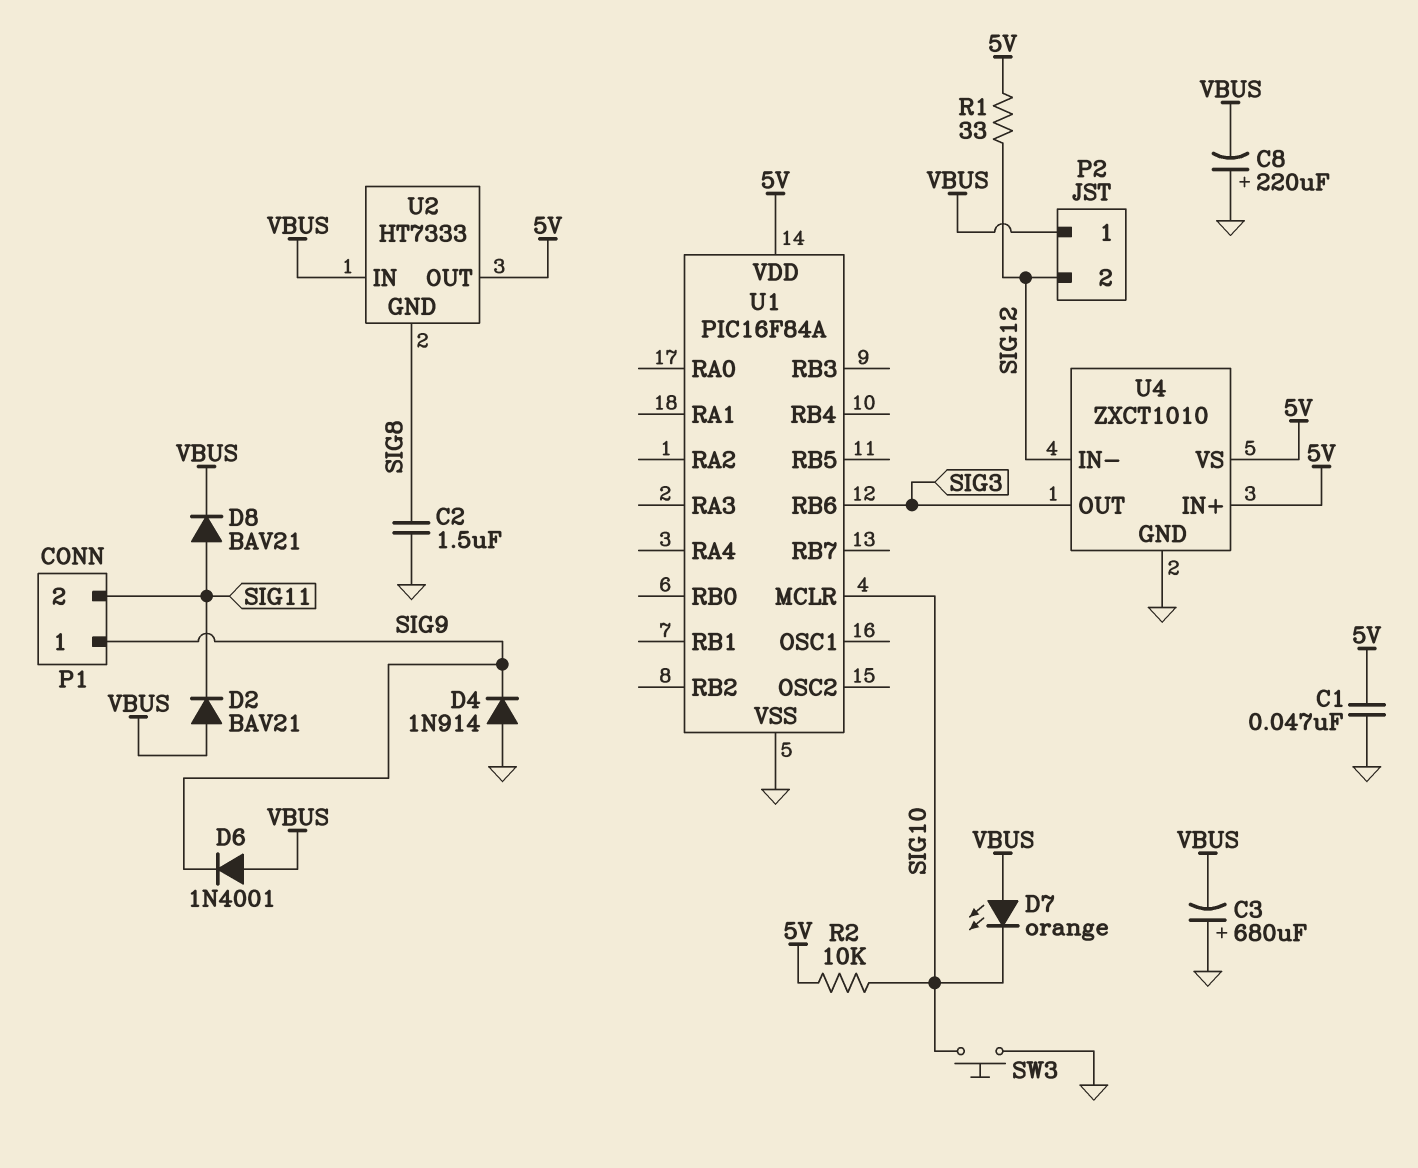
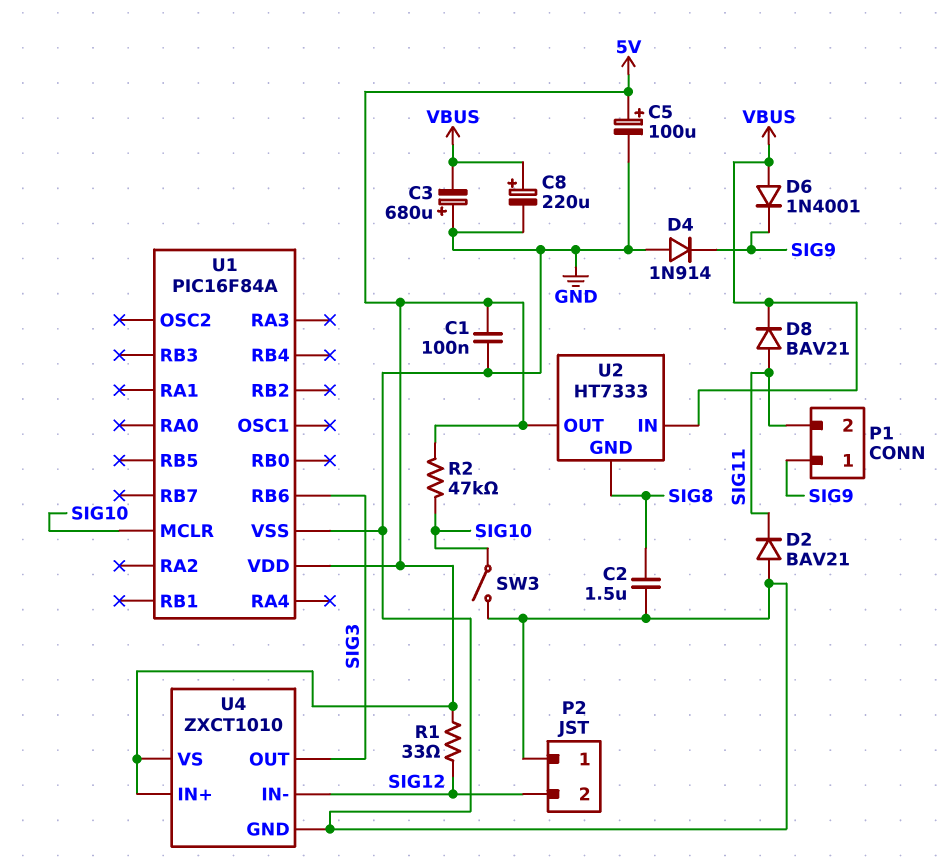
C1: 47nF (5V, GND) -> 100nF (5V, GND)
C5: none -> 100uF (plus 5V, minus GND)
C8: 220uF (plus GND, minus VBUS) -> 220uF (plus VBUS, minus GND)
D2: diode BAV21 (A VBUS, K SIG11) -> diode BAV21 (A GND, K SIG11)
D7: LED orange (A VBUS, K SIG10) -> none
P2 pin 1: VBUS -> GND
R2: 10k (5V, SIG10) -> 47k (5V, SIG10)
SW3: button (GND, SIG10) -> switch (GND, SIG10)

